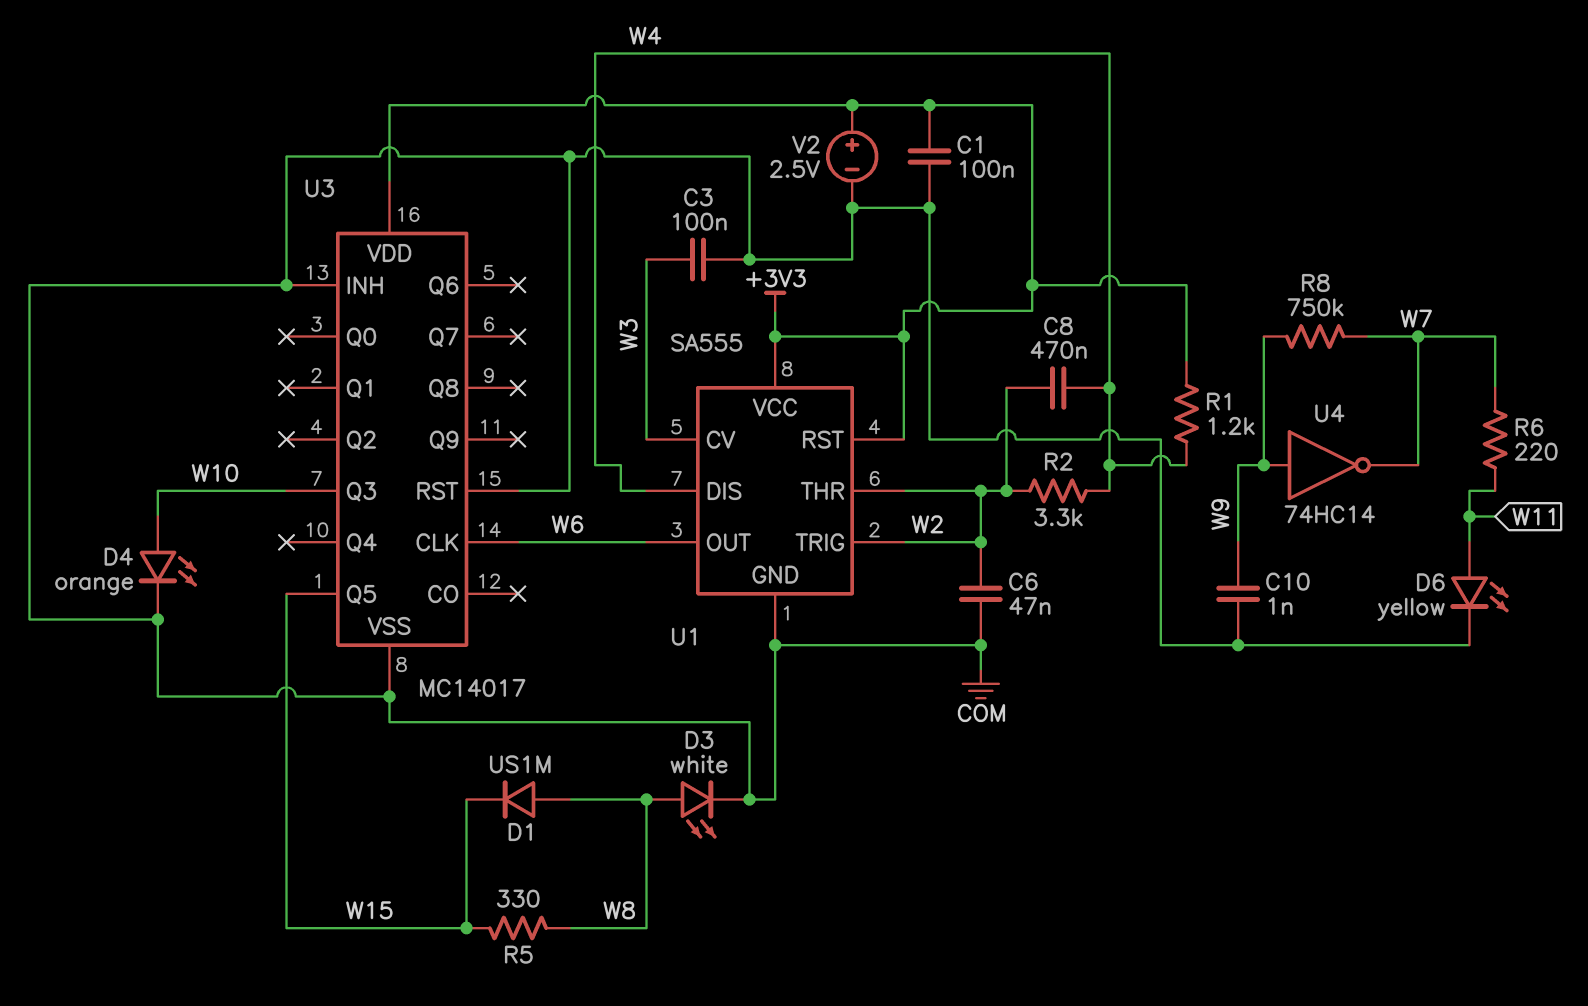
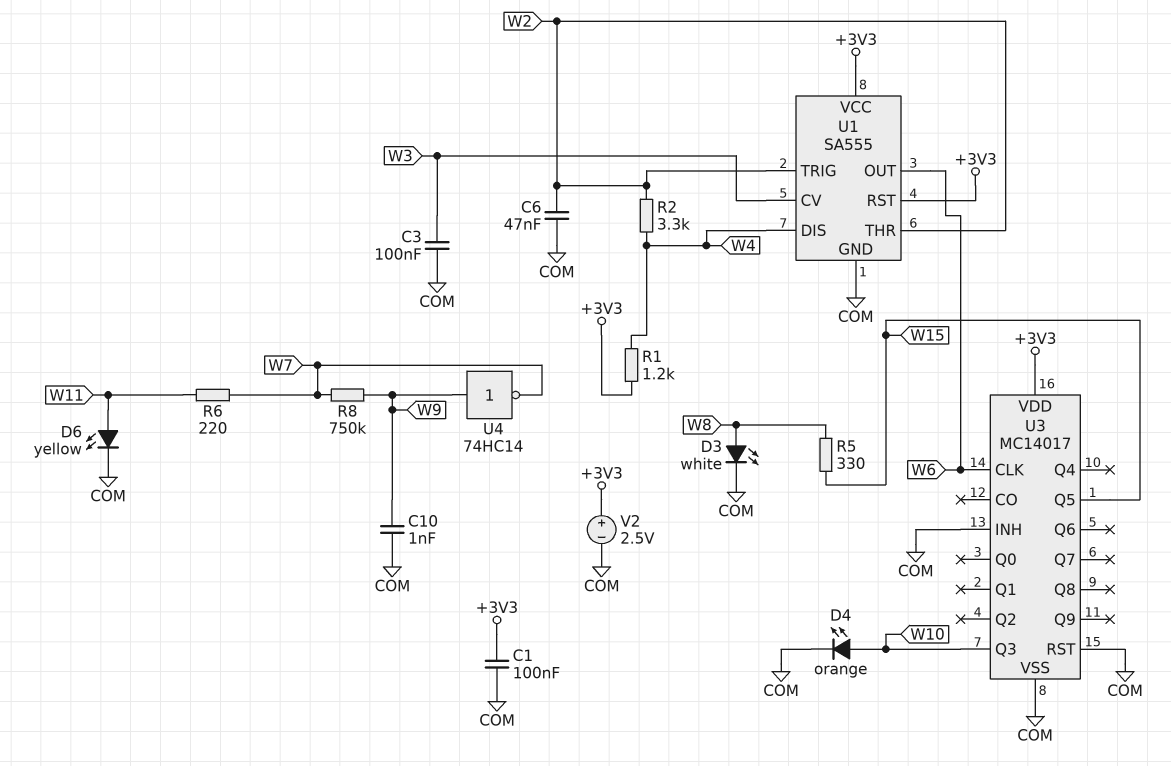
C8: 470nF (W2, W4) -> none
D1: diode US1M (A W8, K W15) -> none

